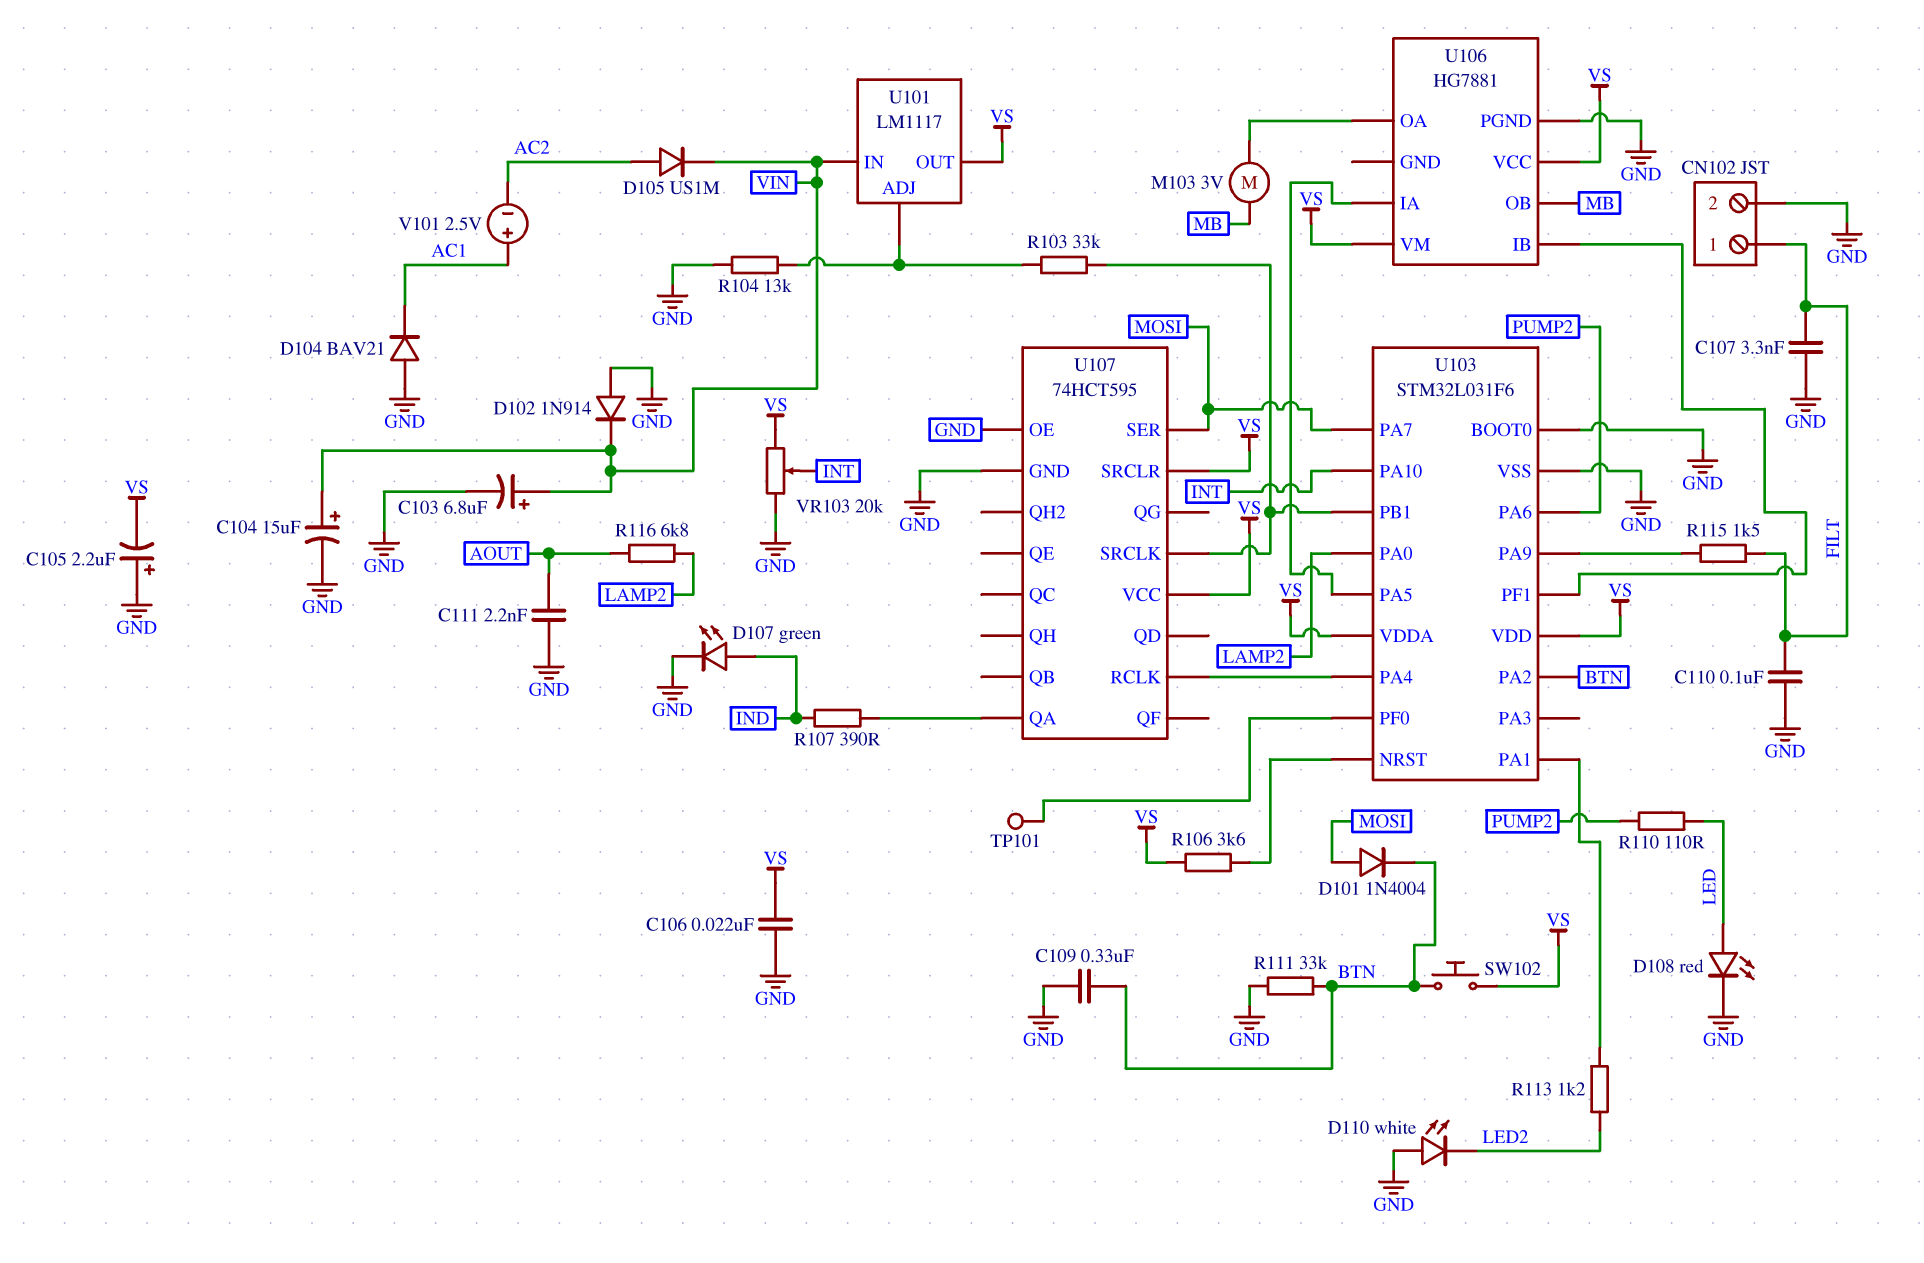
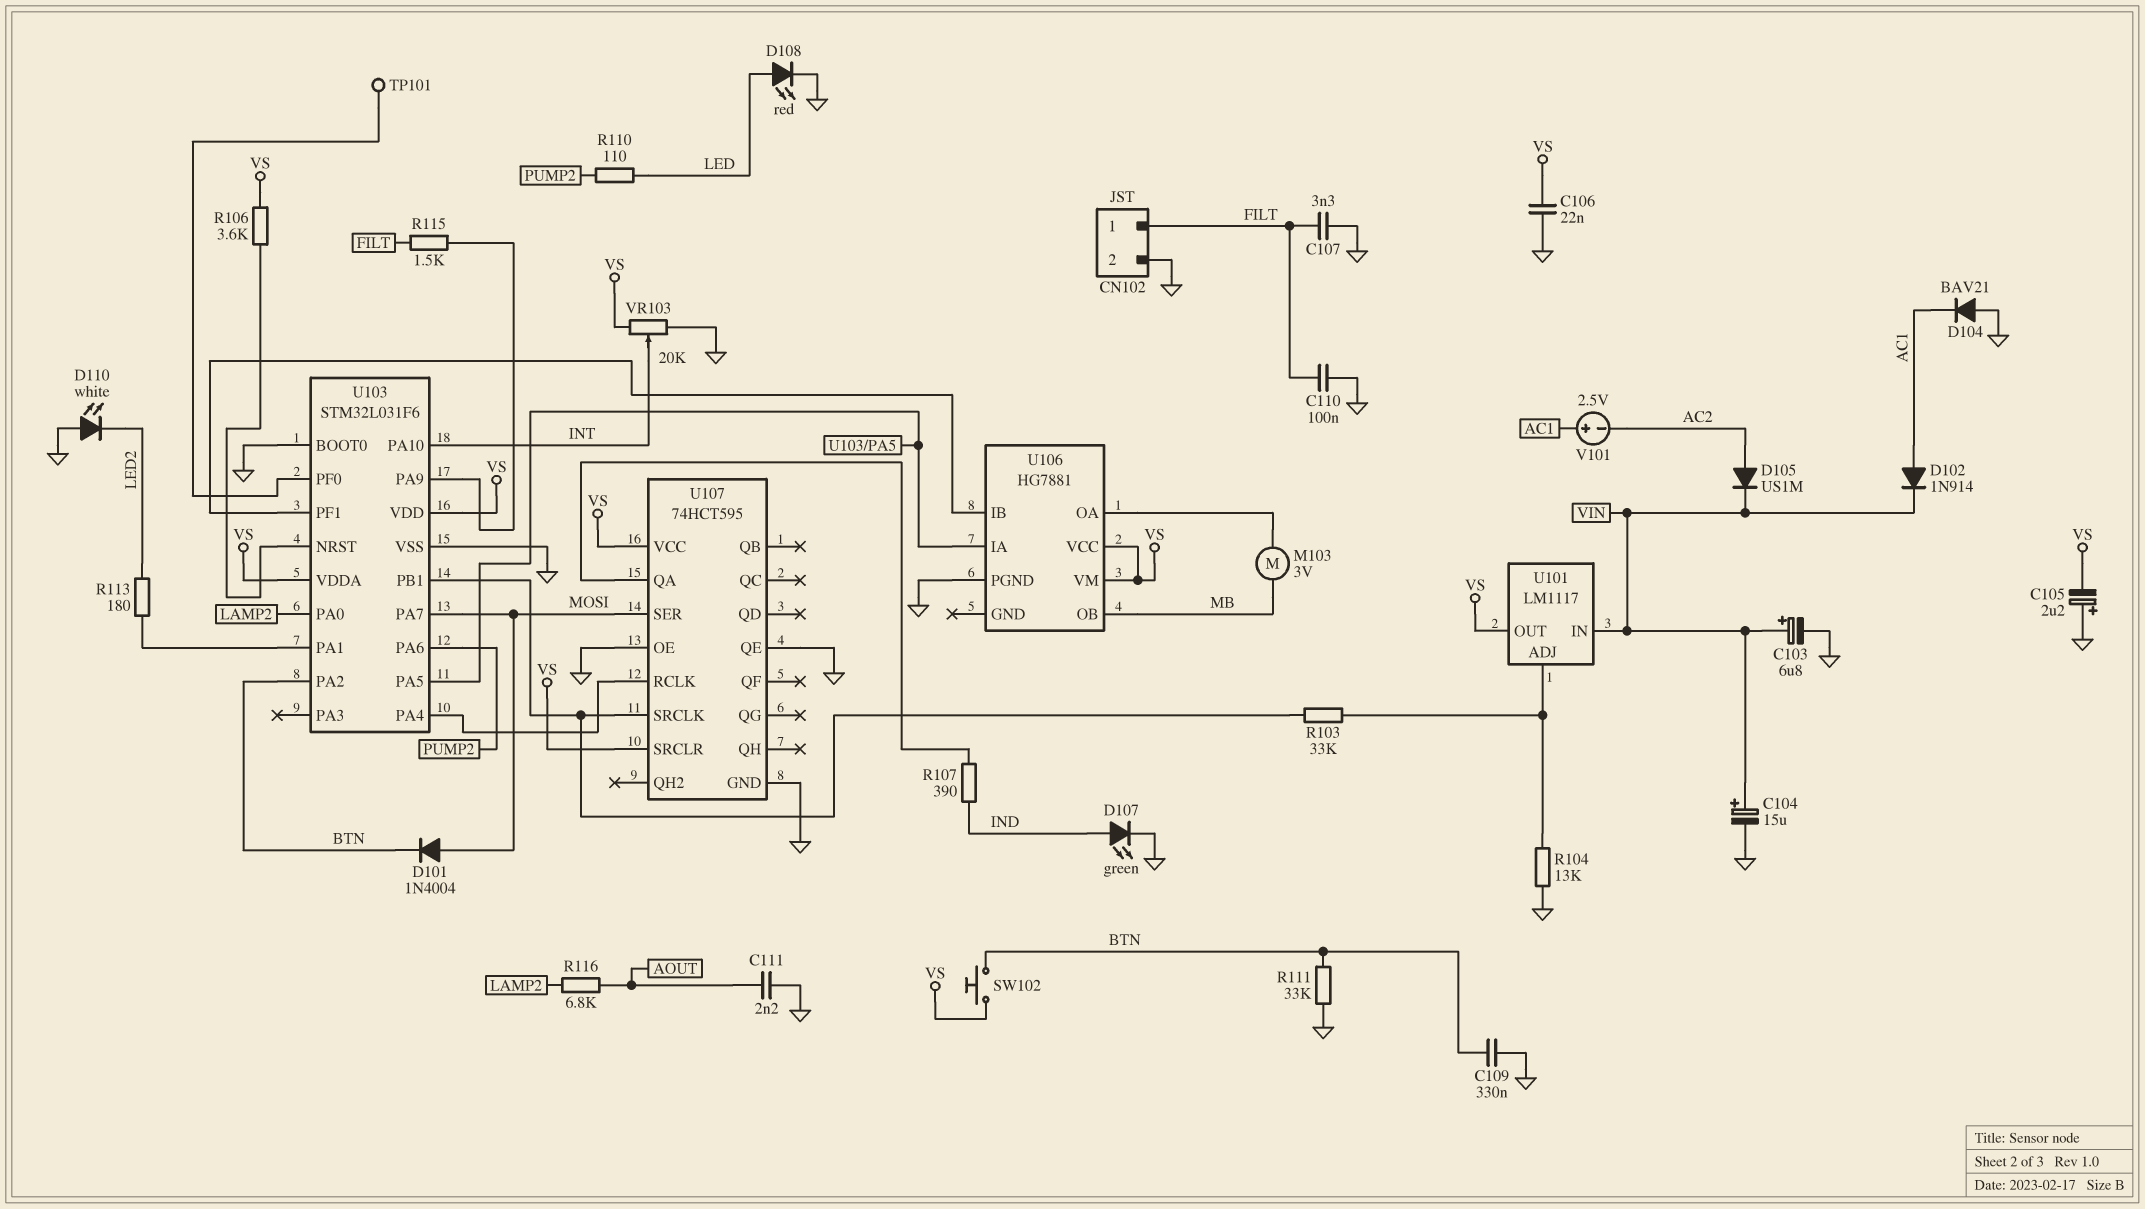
D102: diode 1N914 (A GND, K VIN) -> diode 1N914 (A AC1, K VIN)
R113: 1.2k (LED2, U103/PA1) -> 180 (LED2, U103/PA1)
U107 pin QE: none -> GND

